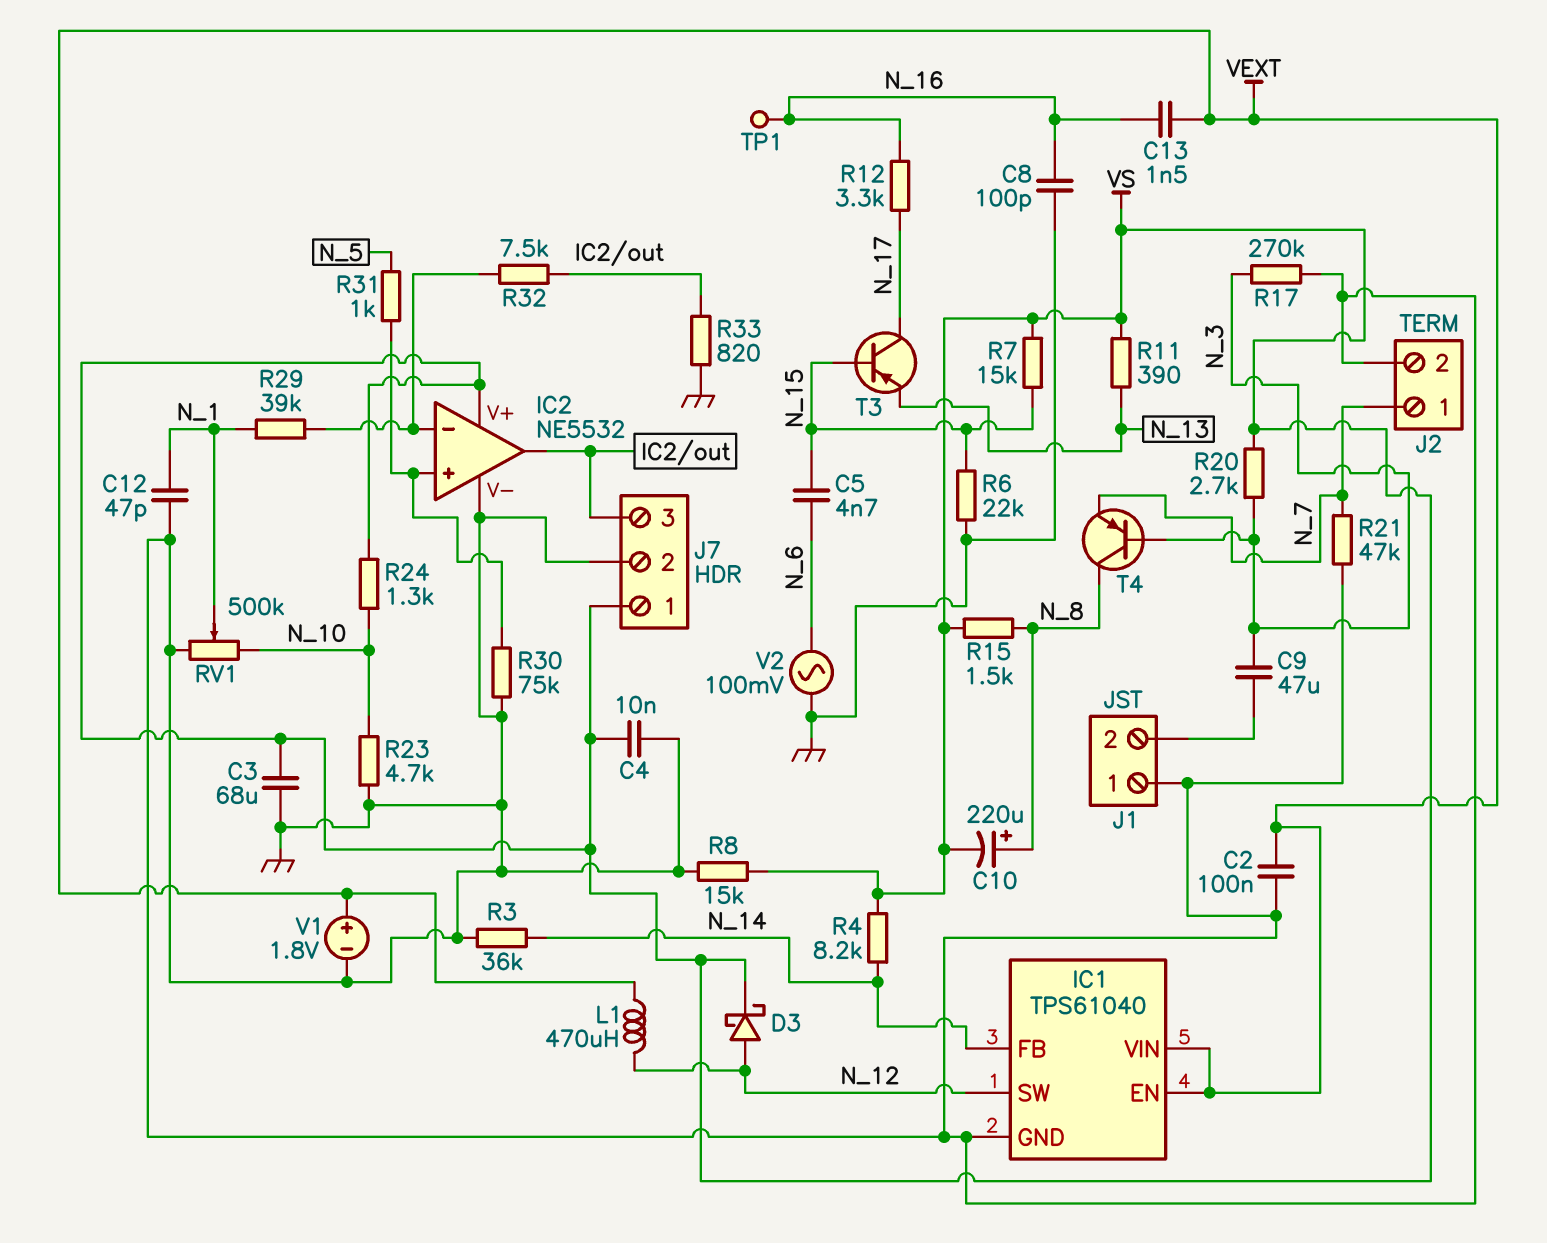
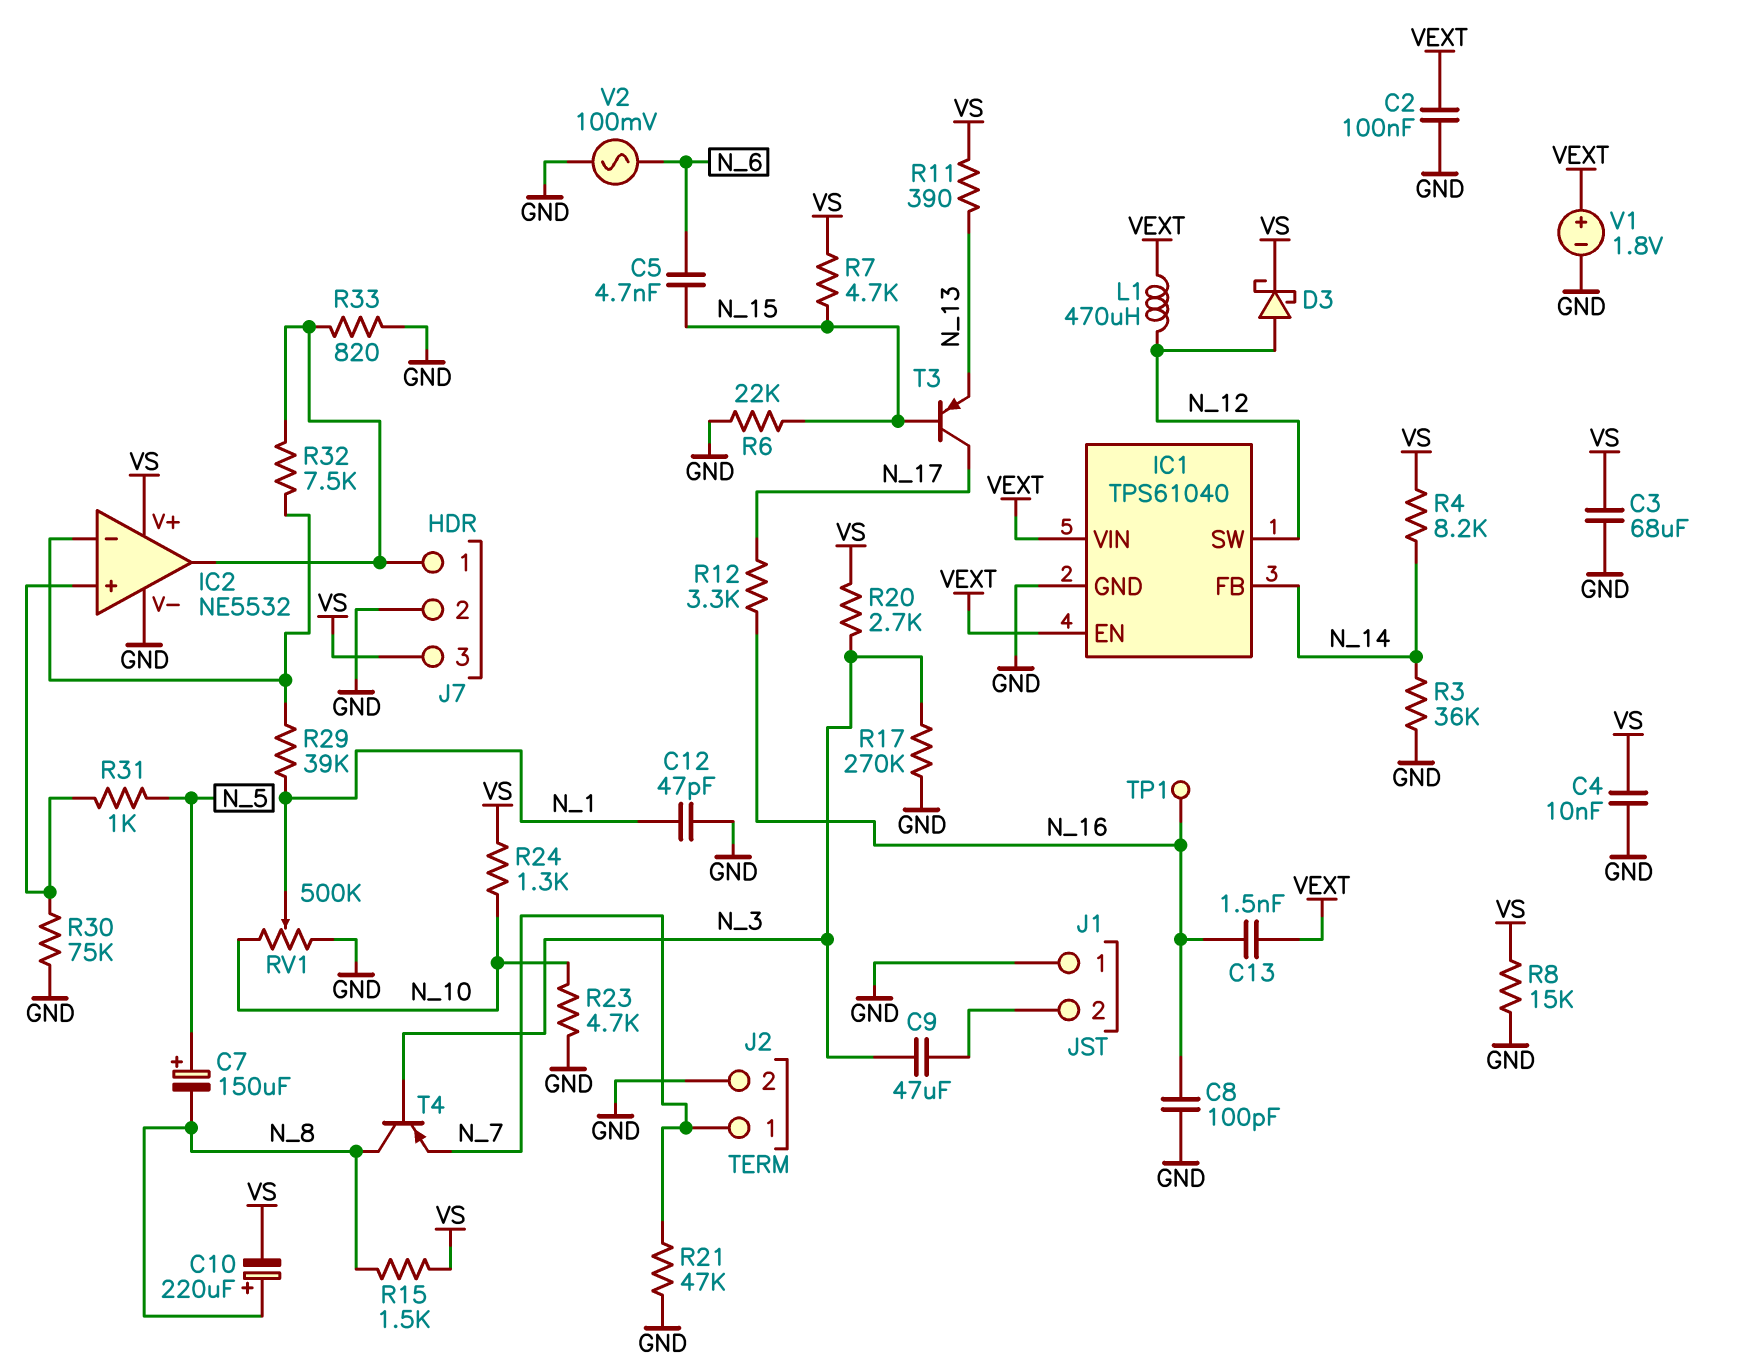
C7: none -> 150uF (plus N_5, minus N_8)
J7 pin 1: VS -> IC2/out
J7 pin 3: IC2/out -> VS
R7: 15k (N_15, VS) -> 4.7k (N_15, VS)

